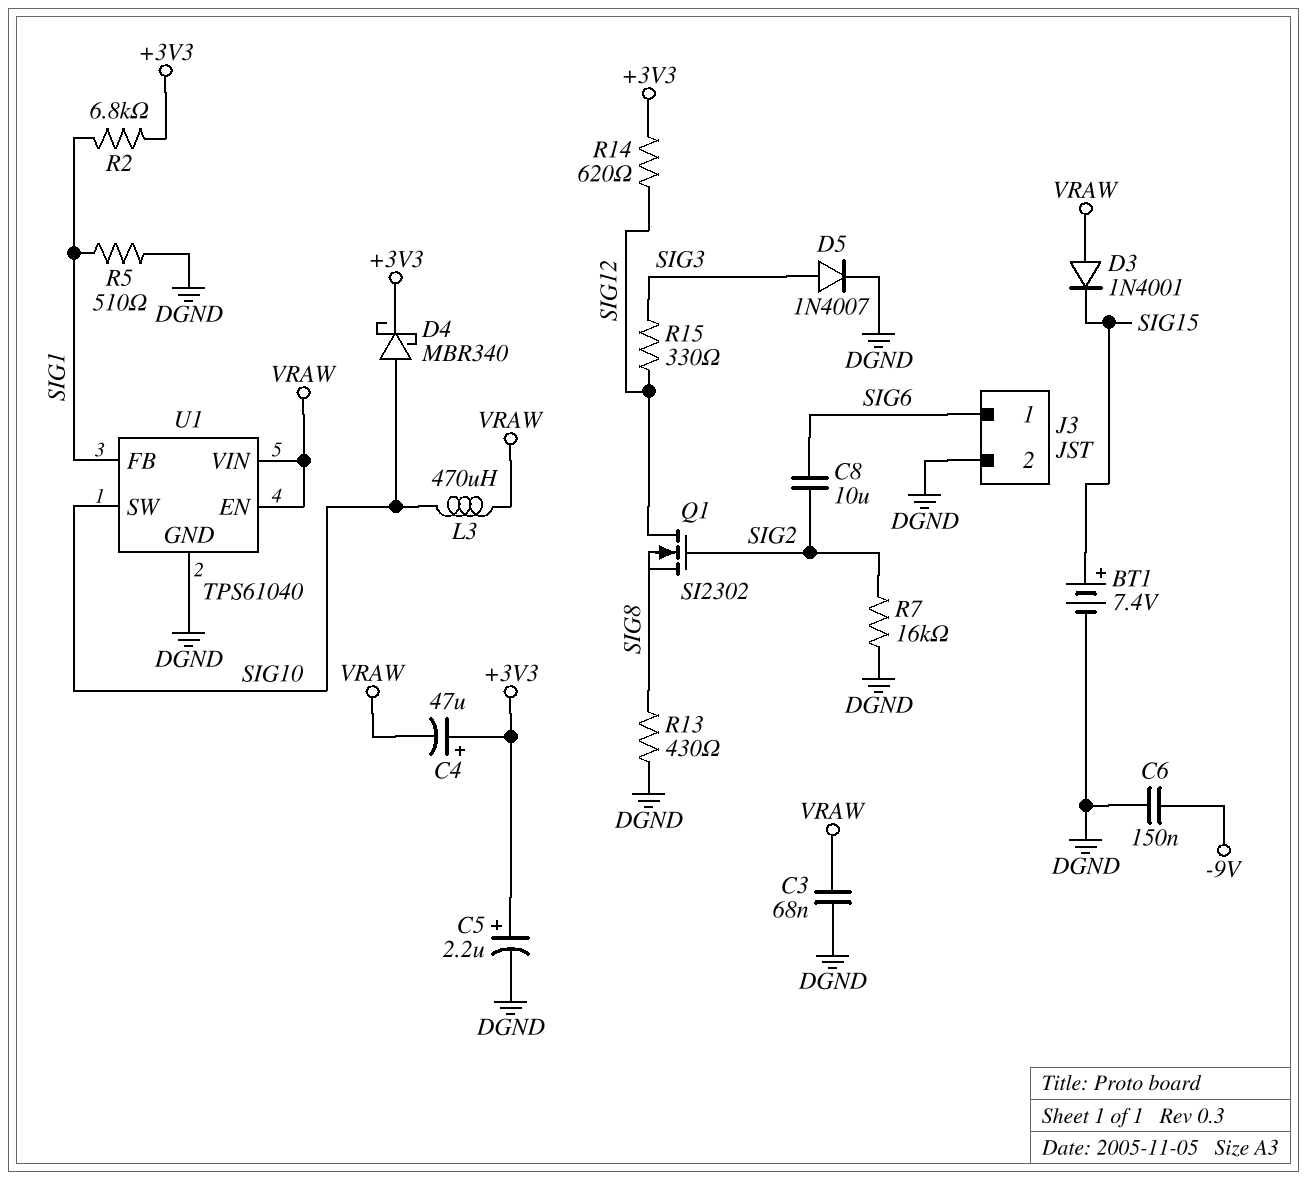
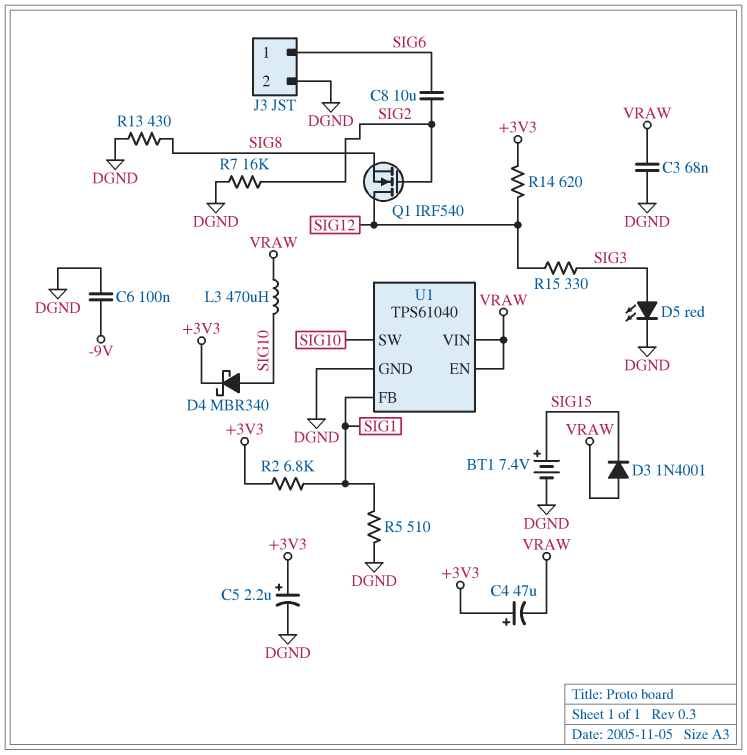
C6: 150nF (-9V, DGND) -> 100nF (-9V, DGND)
D5: diode 1N4007 (A SIG3, K DGND) -> LED red (A SIG3, K DGND)
Q1: NMOS SI2302 (G SIG2, D SIG12, S SIG8) -> NMOS IRF540 (G SIG2, D SIG12, S SIG8)

